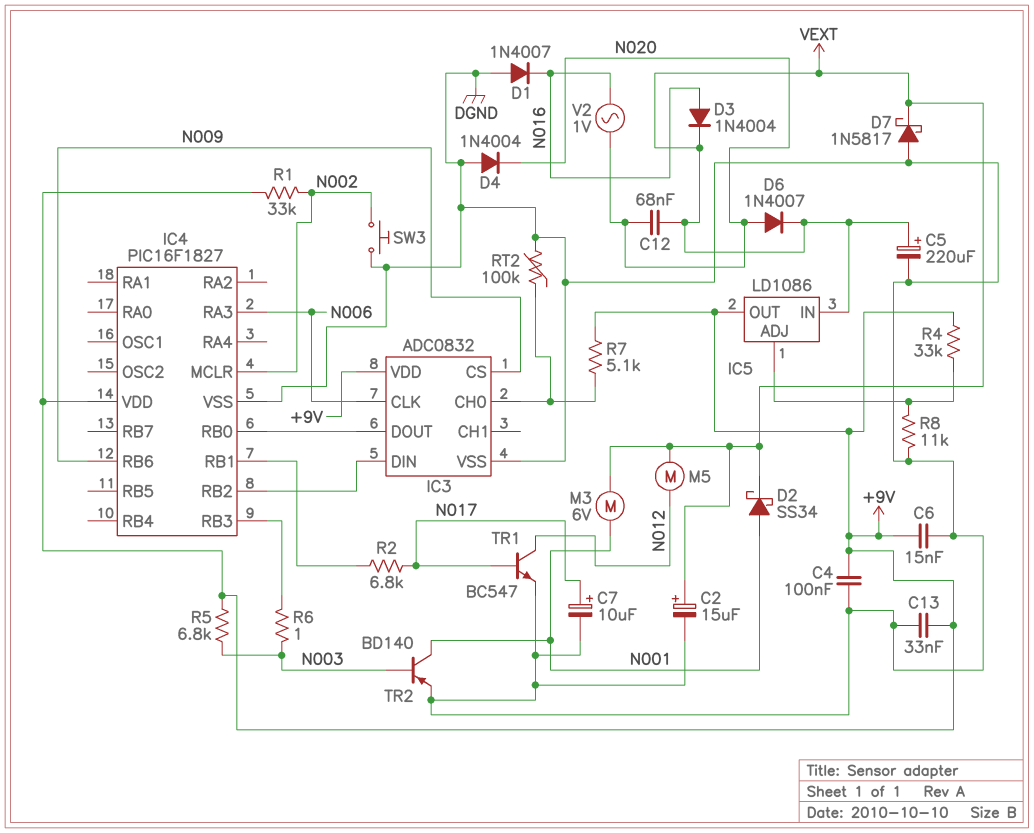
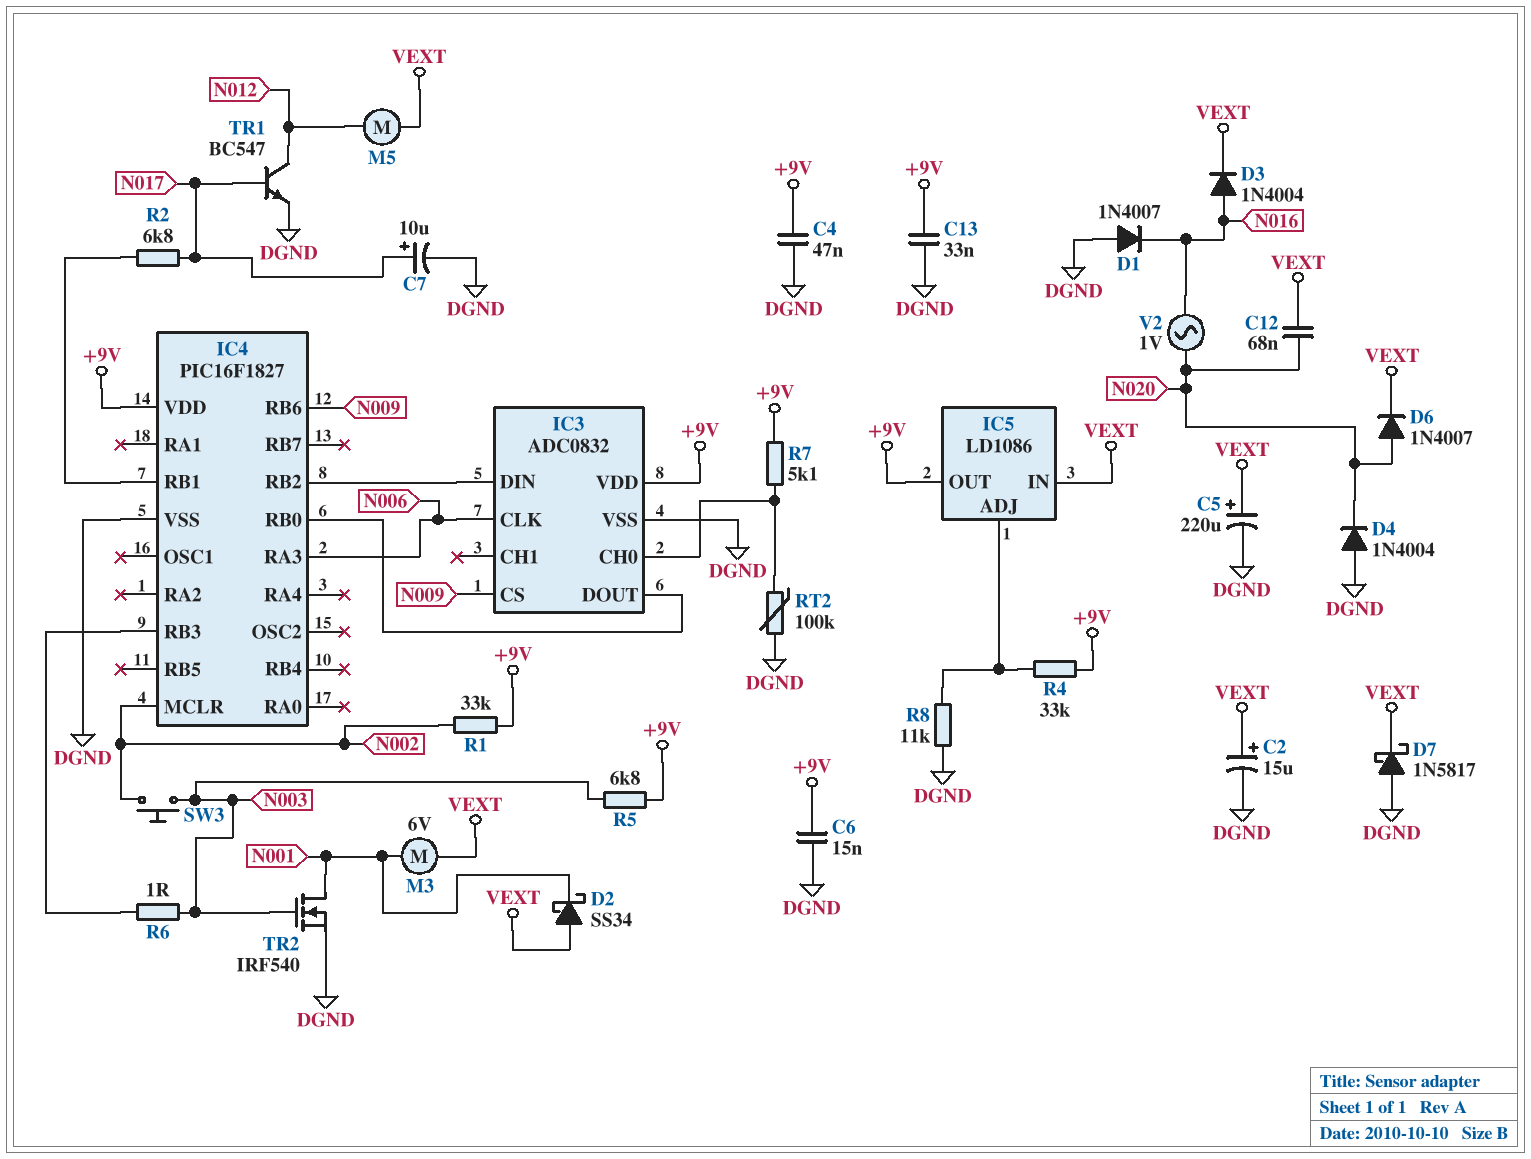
C4: 100nF (+9V, DGND) -> 47nF (+9V, DGND)
D2: schottky SS34 (A N001, K VEXT) -> schottky SS34 (A VEXT, K N001)
SW3: button (DGND, N002) -> button (N002, N003)
TR2: PNP BD140 (B N003, C N001, E DGND) -> NMOS IRF540 (G N003, D N001, S DGND)

